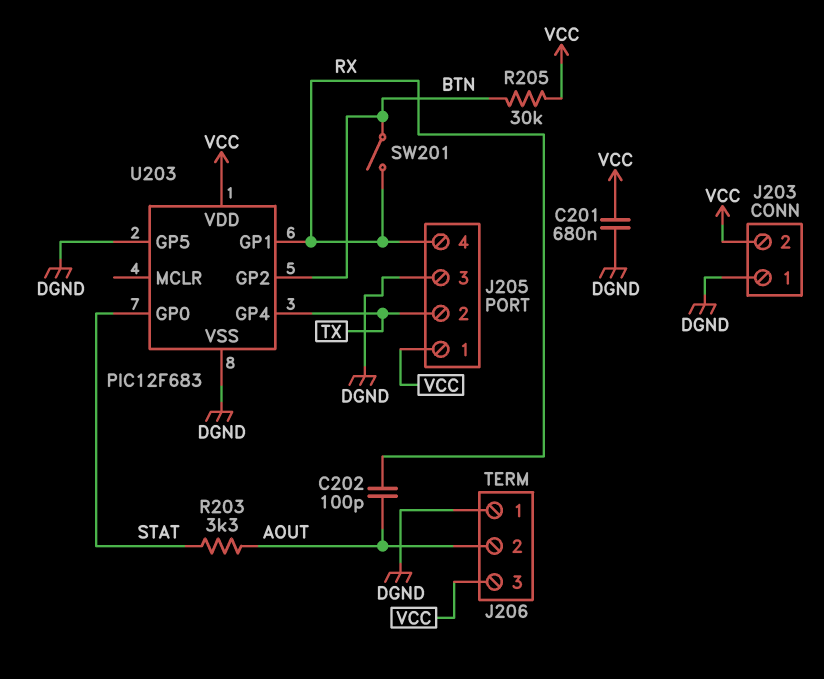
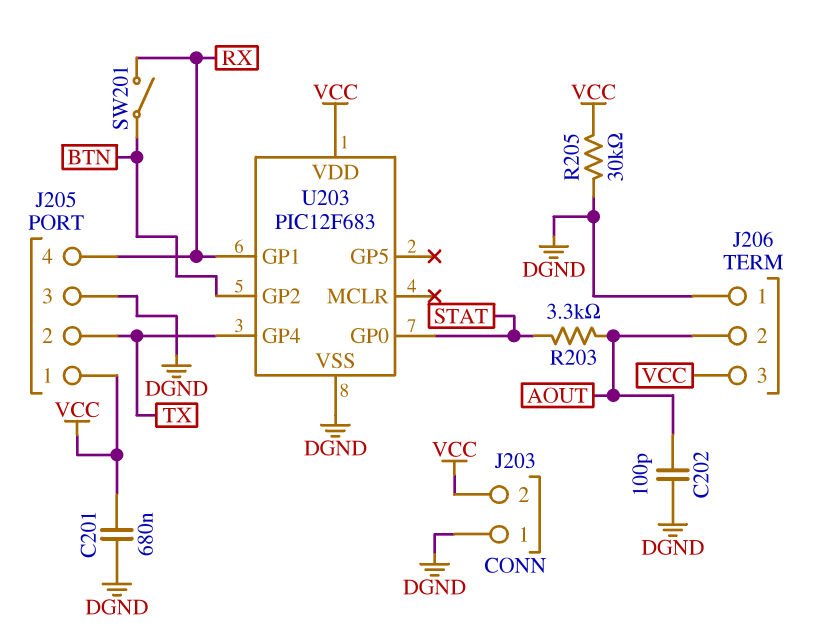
C202: 100pF (AOUT, RX) -> 100pF (AOUT, DGND)
R205: 30k (BTN, VCC) -> 30k (DGND, VCC)
U203 pin GP5: DGND -> none

